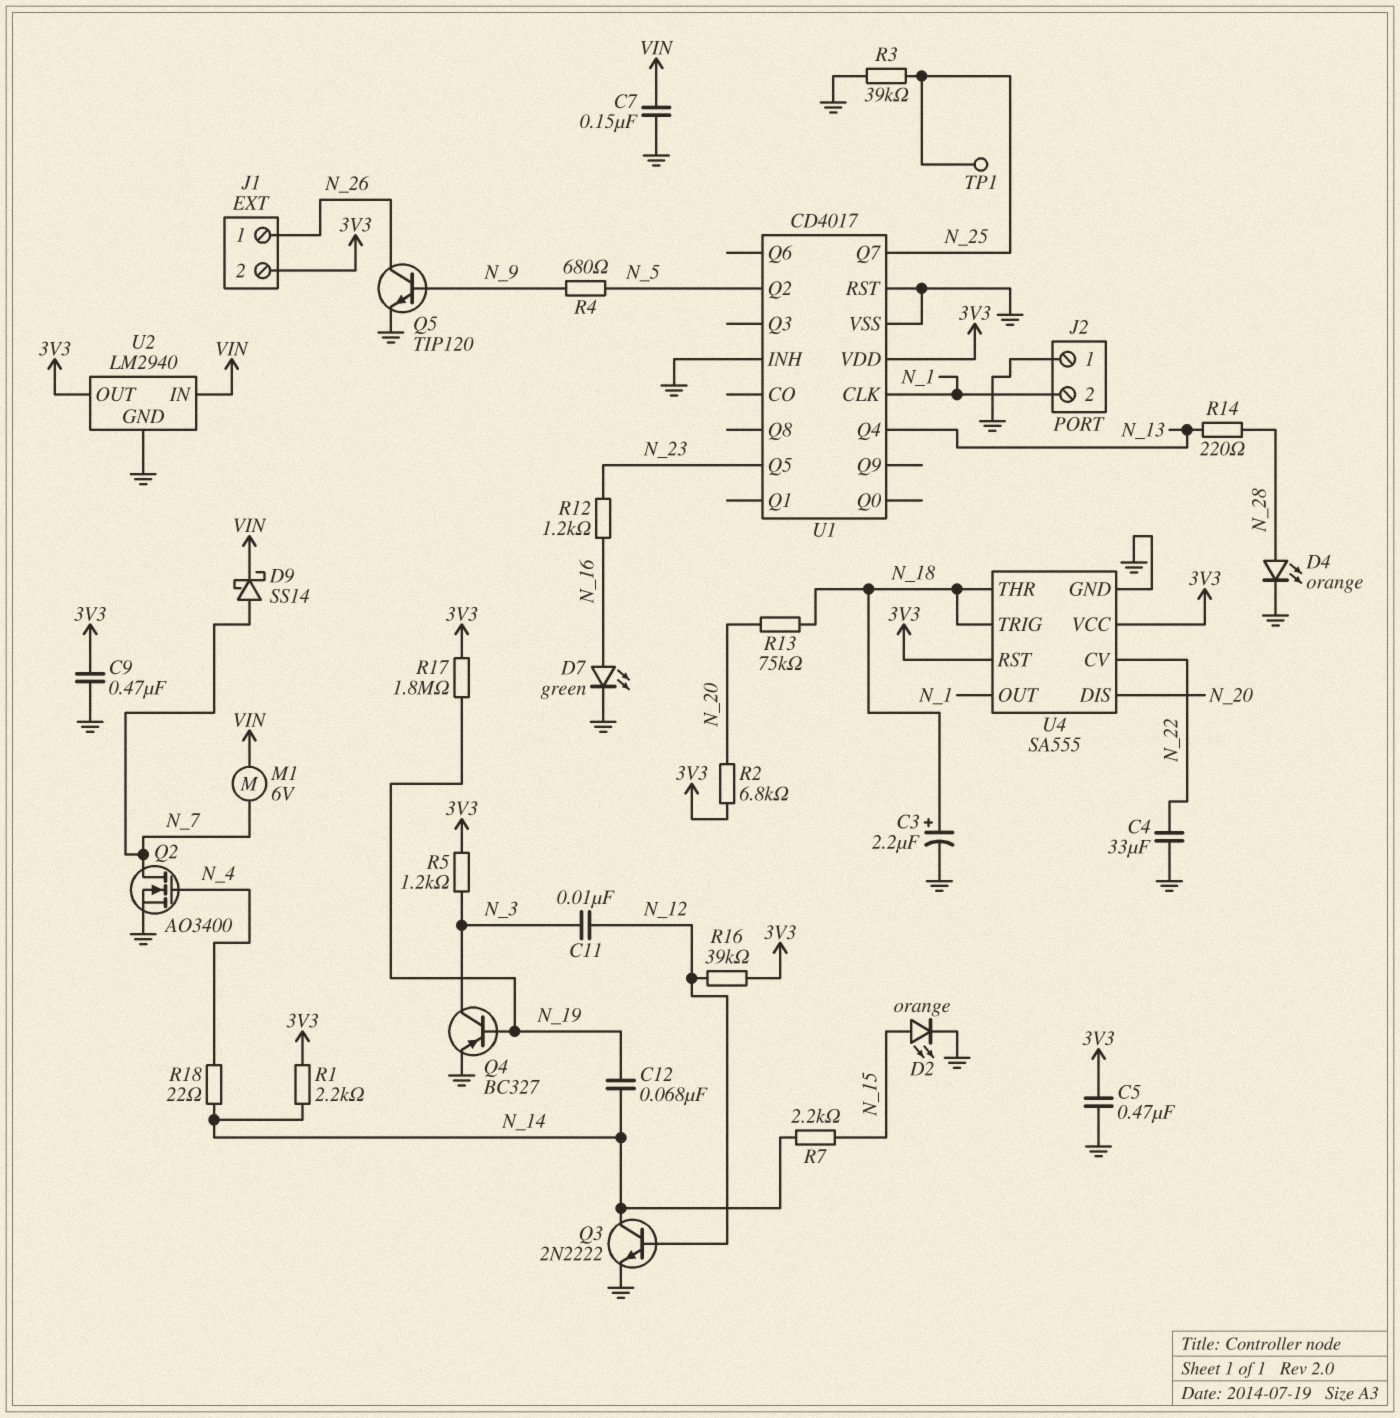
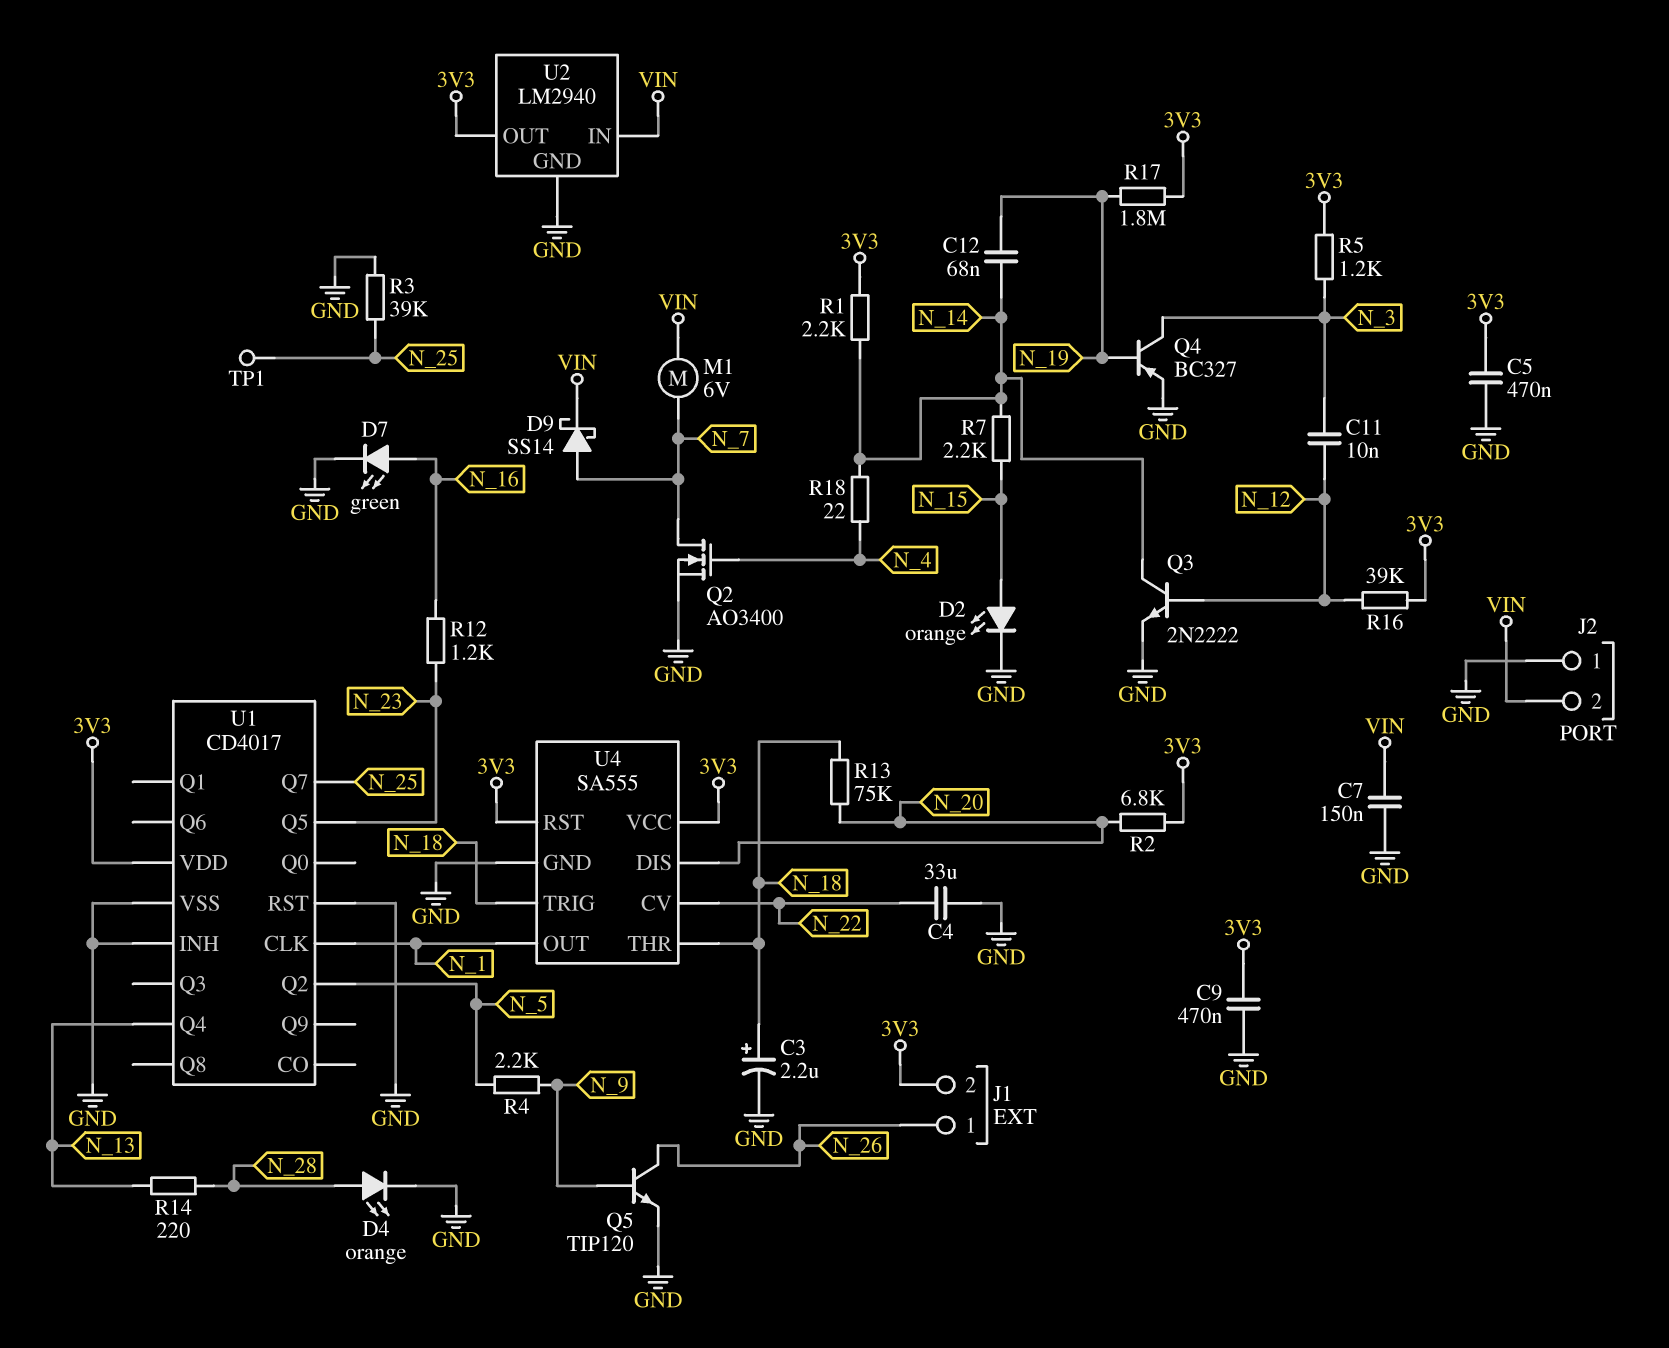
J2 pin 2: N_1 -> VIN
R4: 680 (N_5, N_9) -> 2.2k (N_5, N_9)

